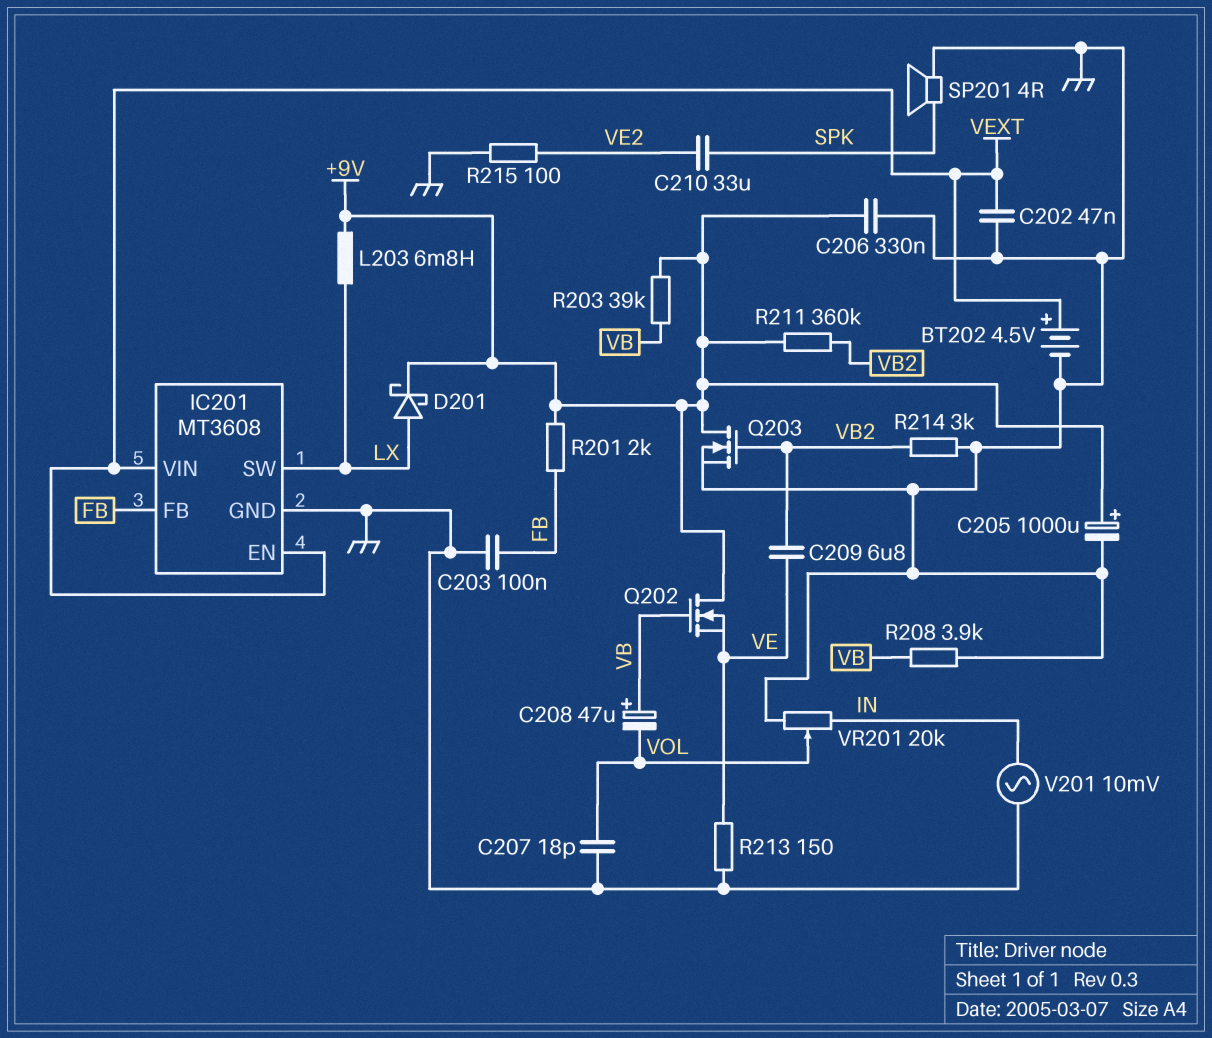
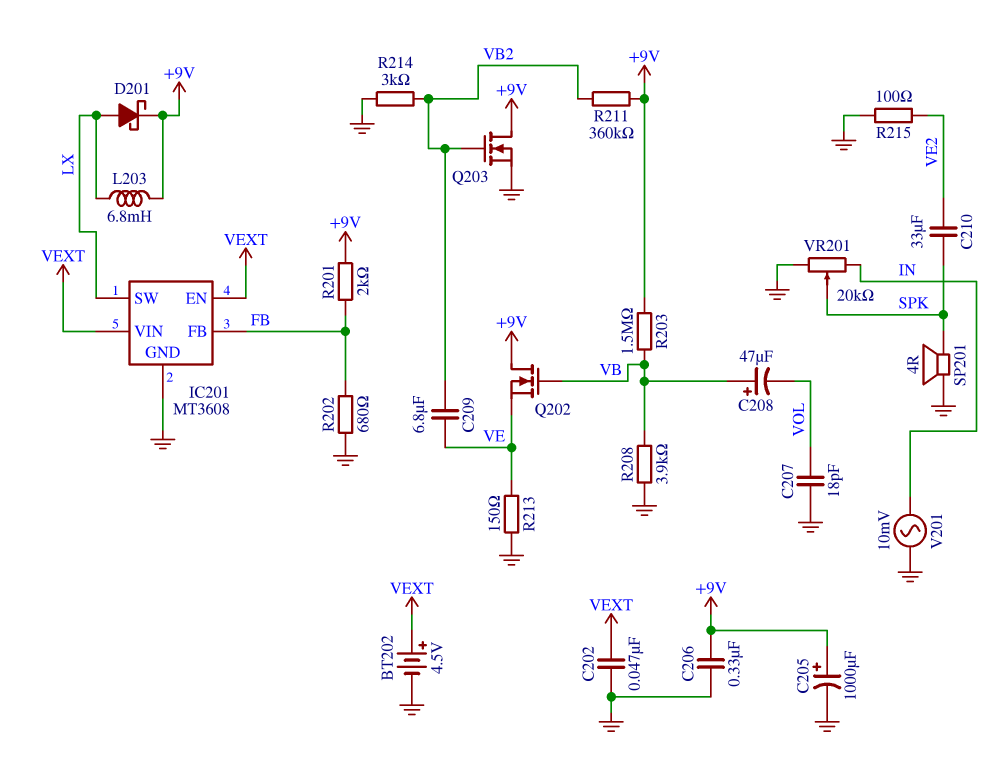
C203: 100nF (FB, GND) -> none
R202: none -> 680 (FB, GND)
R203: 39k (+9V, VB) -> 1.5M (+9V, VB)
VR201: 20k (GND, IN, wiper VOL) -> 20k (GND, IN, wiper SPK)

